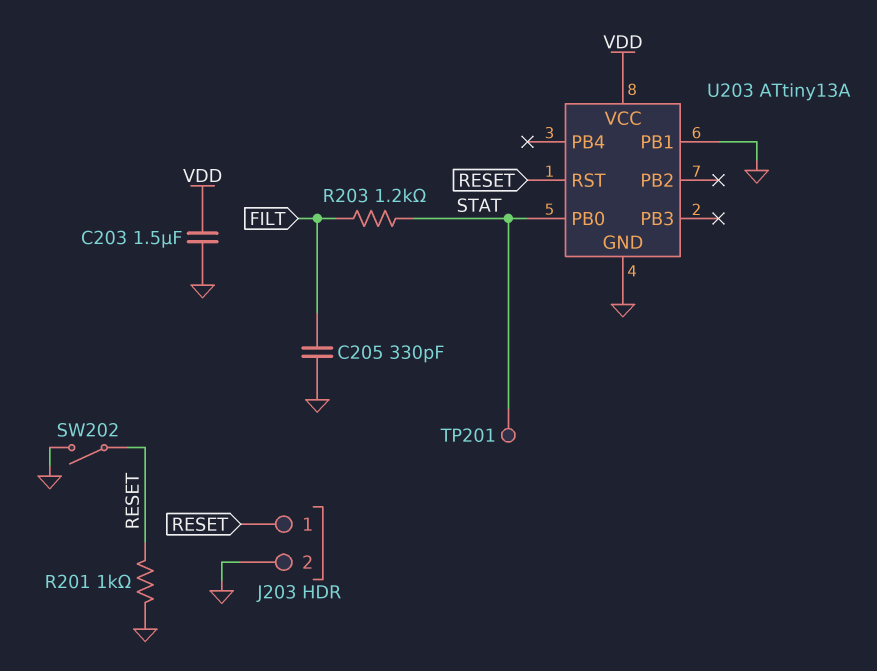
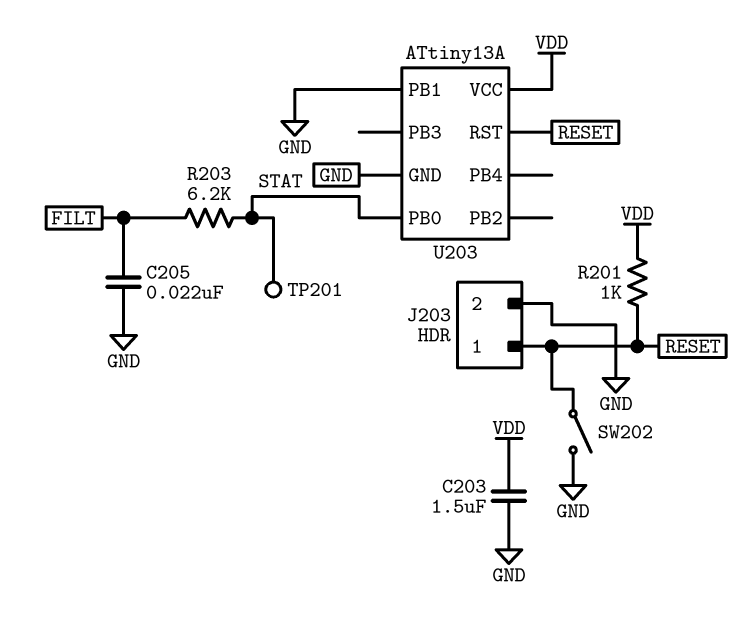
C205: 330pF (FILT, GND) -> 22nF (FILT, GND)
R201: 1k (GND, RESET) -> 1k (RESET, VDD)
R203: 1.2k (FILT, STAT) -> 6.2k (FILT, STAT)

